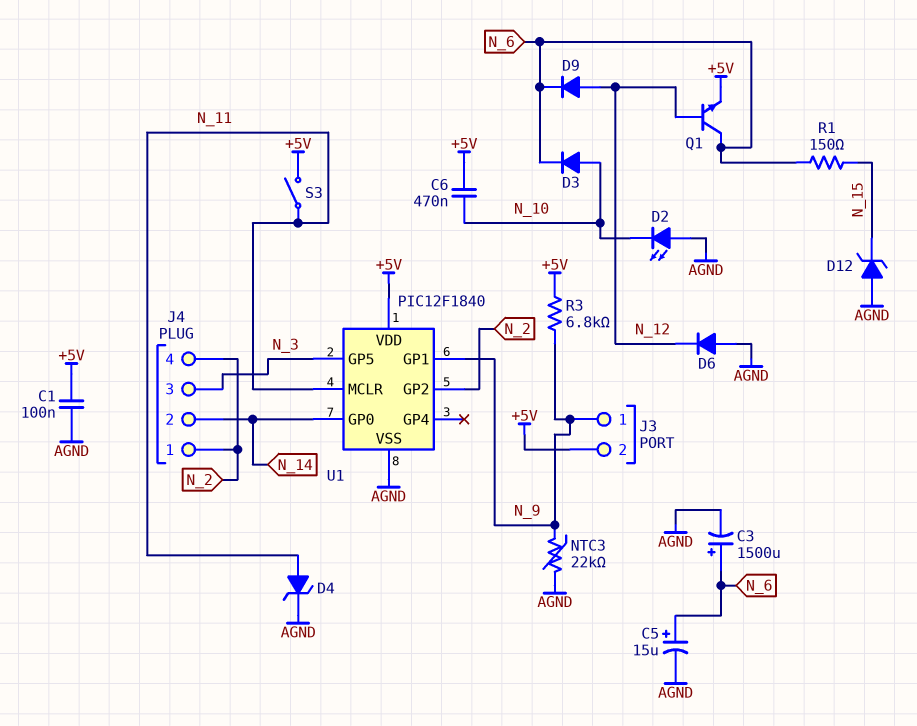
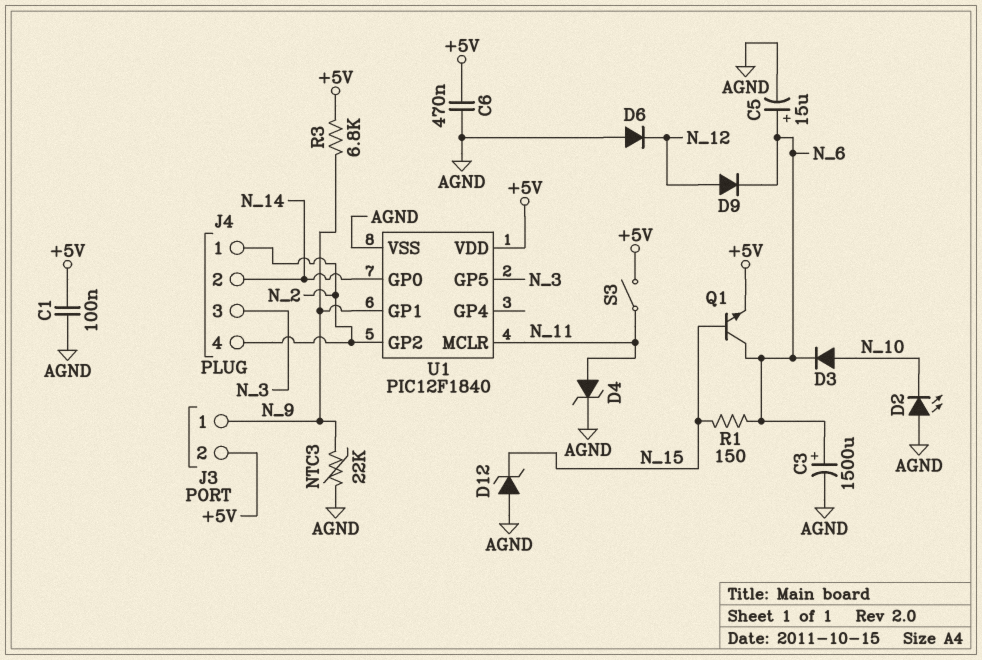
C6: 470nF (+5V, N_10) -> 470nF (+5V, AGND)
Q1: NPN (B N_12, C N_6, E +5V) -> NPN (B N_15, C N_6, E +5V)

